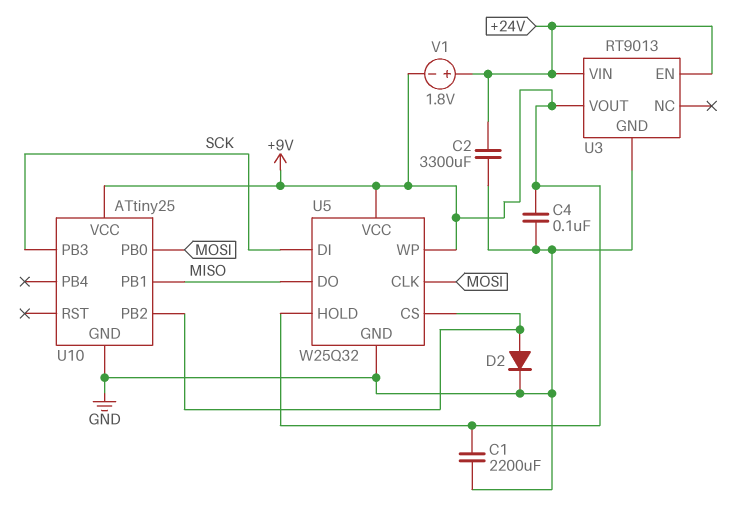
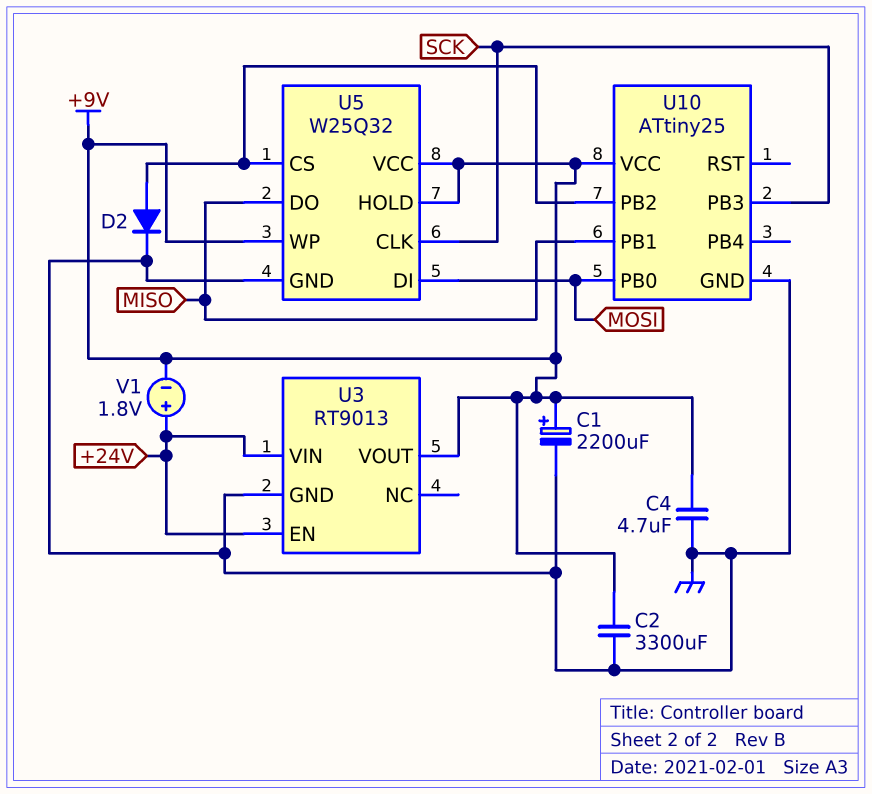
C1: 2200uF (+9V, GND) -> 2200uF (plus +9V, minus GND)
C2: 3300uF (+24V, GND) -> 3300uF (+9V, GND)
C4: 100nF (+9V, GND) -> 4.7uF (+9V, GND)
U5 pin CLK: MOSI -> SCK
U5 pin DI: SCK -> MOSI

